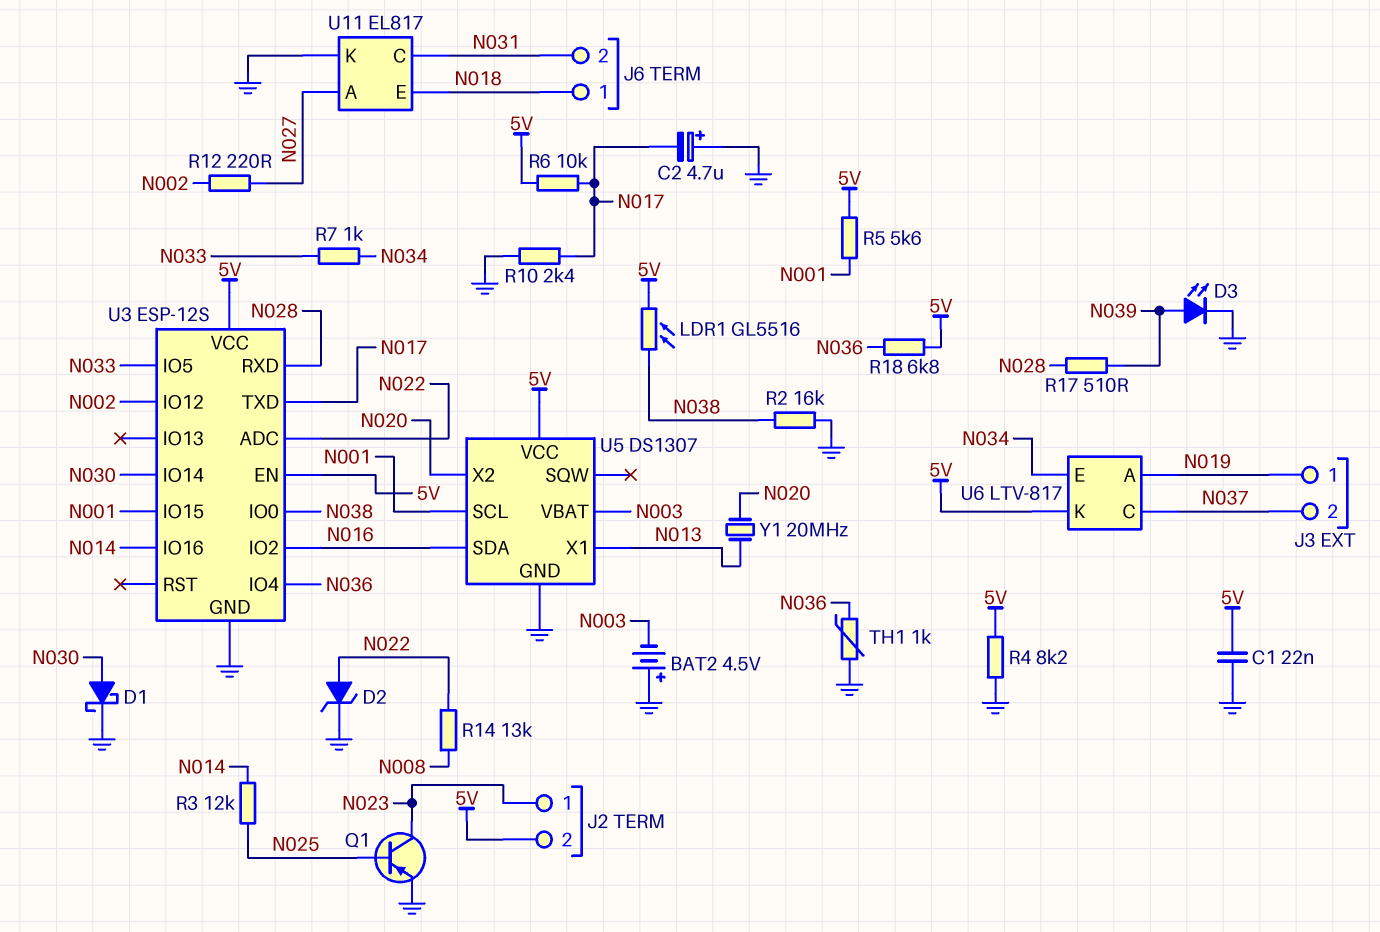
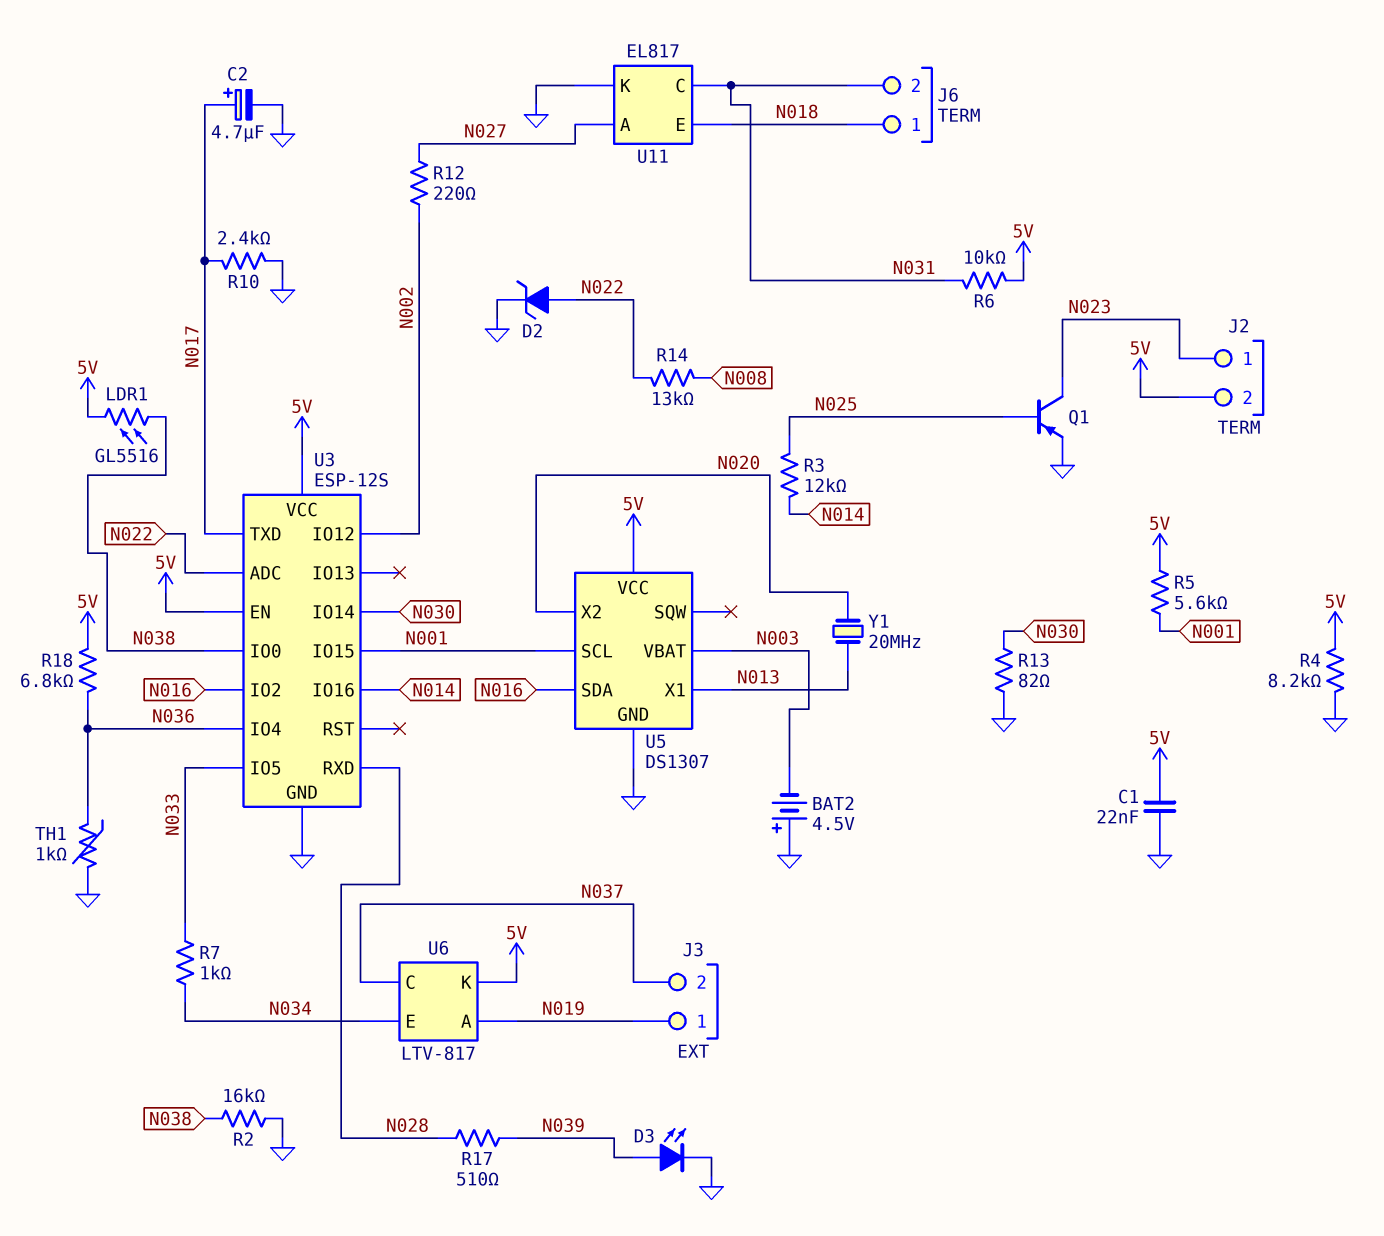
C2: 4.7uF (plus GND, minus N017) -> 4.7uF (plus N017, minus GND)
D1: schottky (A N030, K GND) -> none
R6: 10k (5V, N017) -> 10k (5V, N031)
R13: none -> 82 (GND, N030)

